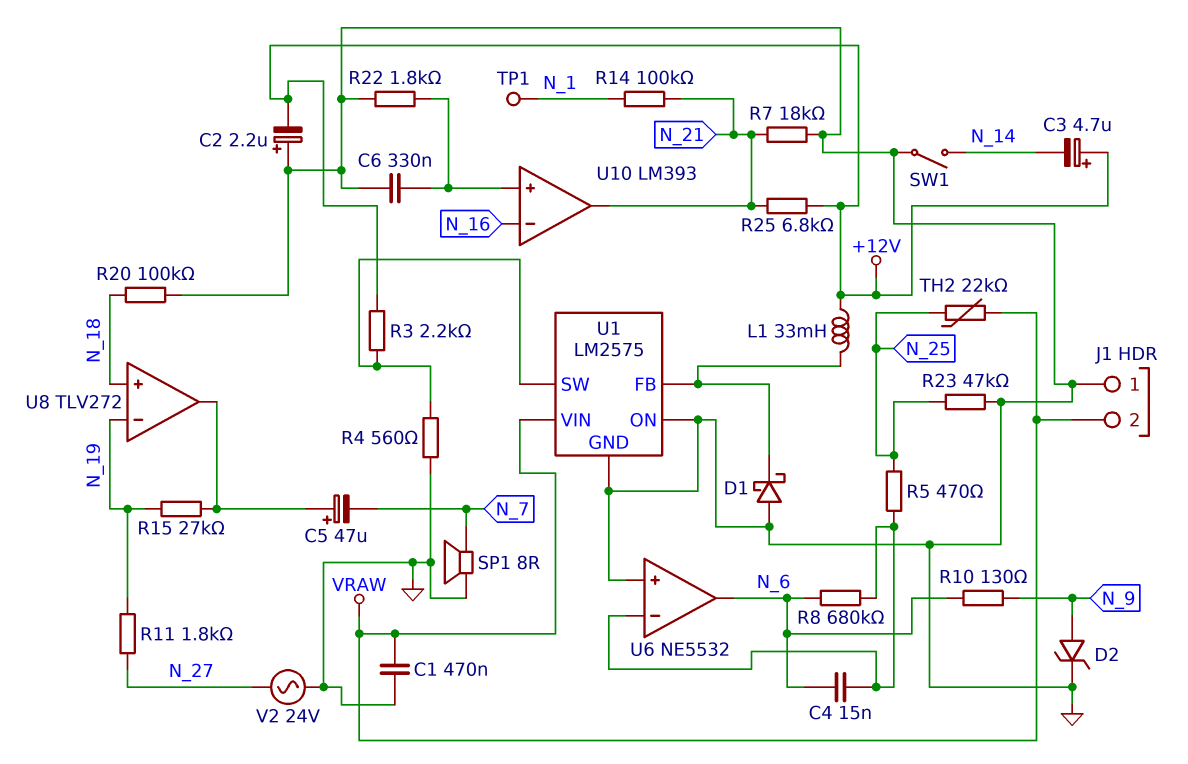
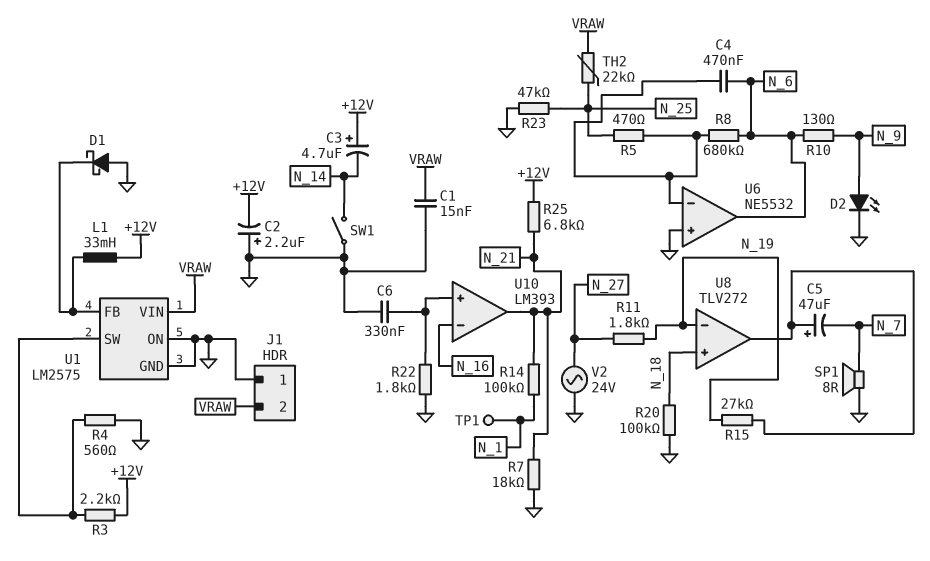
C1: 470nF (GND, VRAW) -> 15nF (GND, VRAW)
C4: 15nF (N_6, U6/in-) -> 470nF (N_6, U6/in-)
D2: zener (A N_9, K GND) -> LED (A N_9, K GND)

